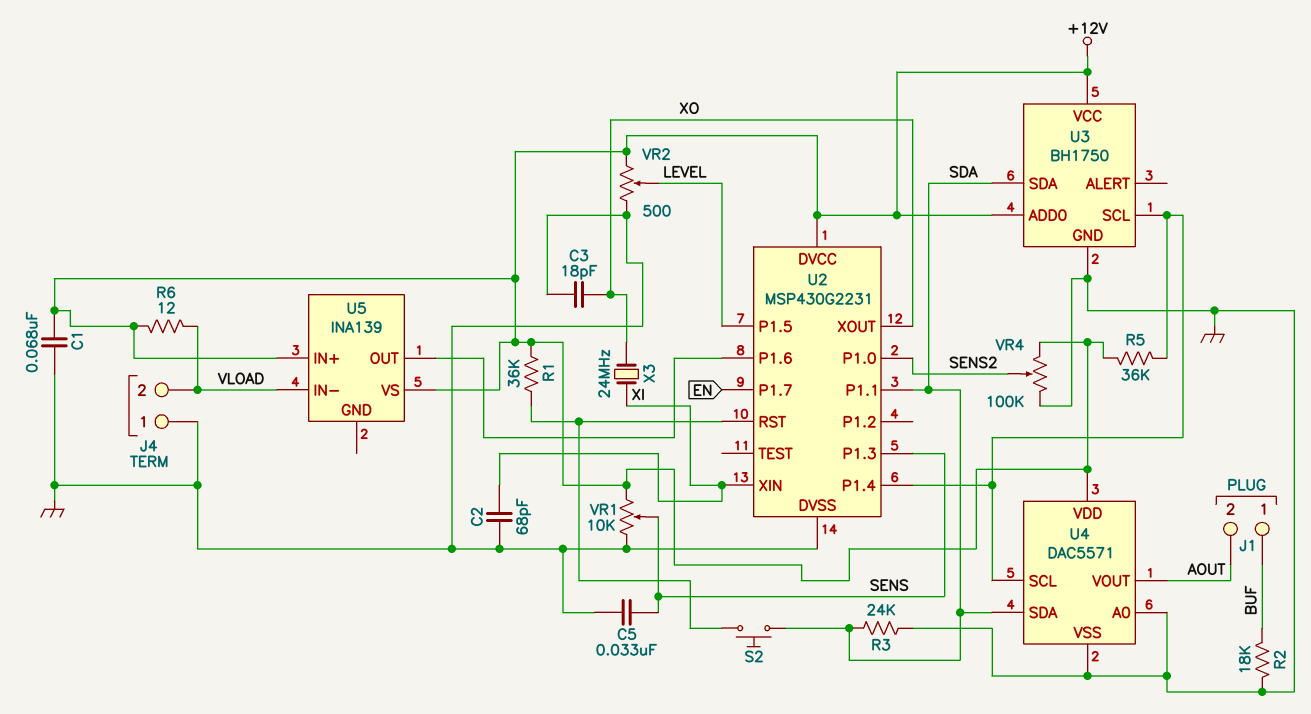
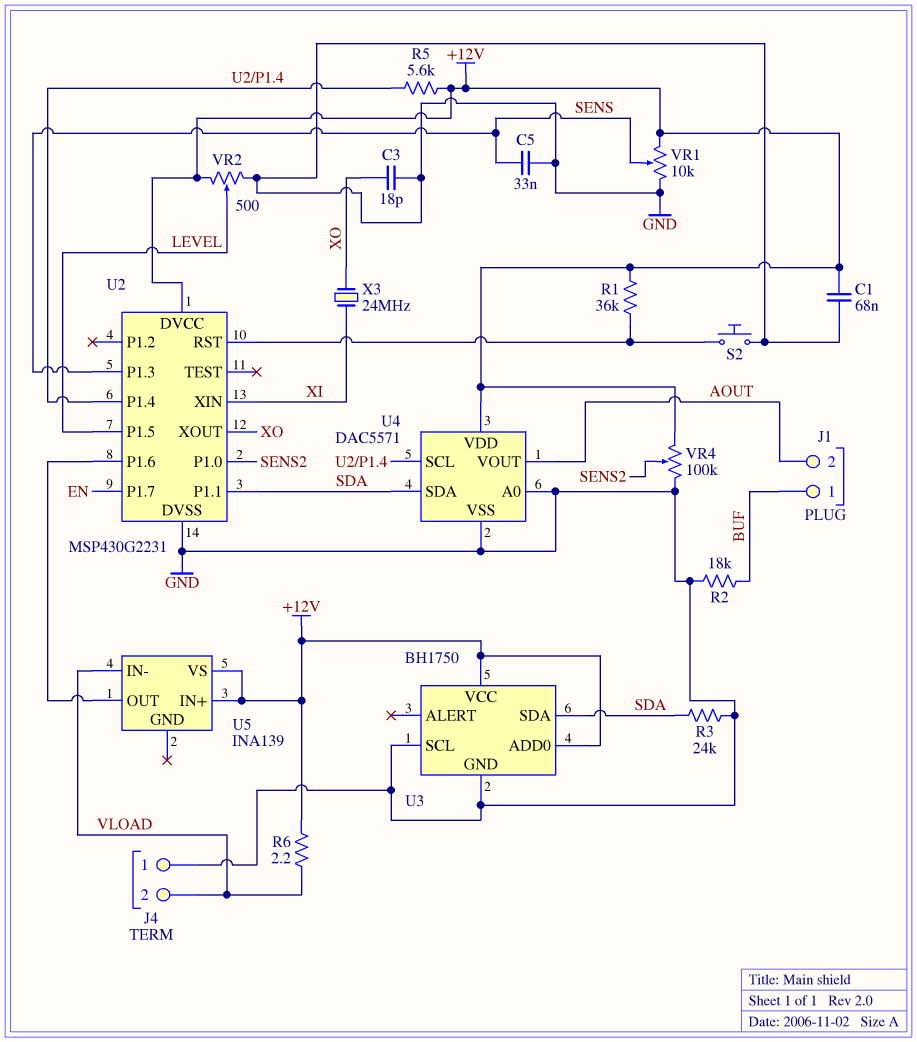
C2: 68pF (GND, XI) -> none
R5: 36k (+12V, U2/P1.4) -> 5.6k (+12V, U2/P1.4)
R6: 12 (+12V, VLOAD) -> 2.2 (+12V, VLOAD)
S2: button (SDA, U2/RST) -> button (GND, U2/RST)
U3 pin SCL: U2/P1.4 -> GND

